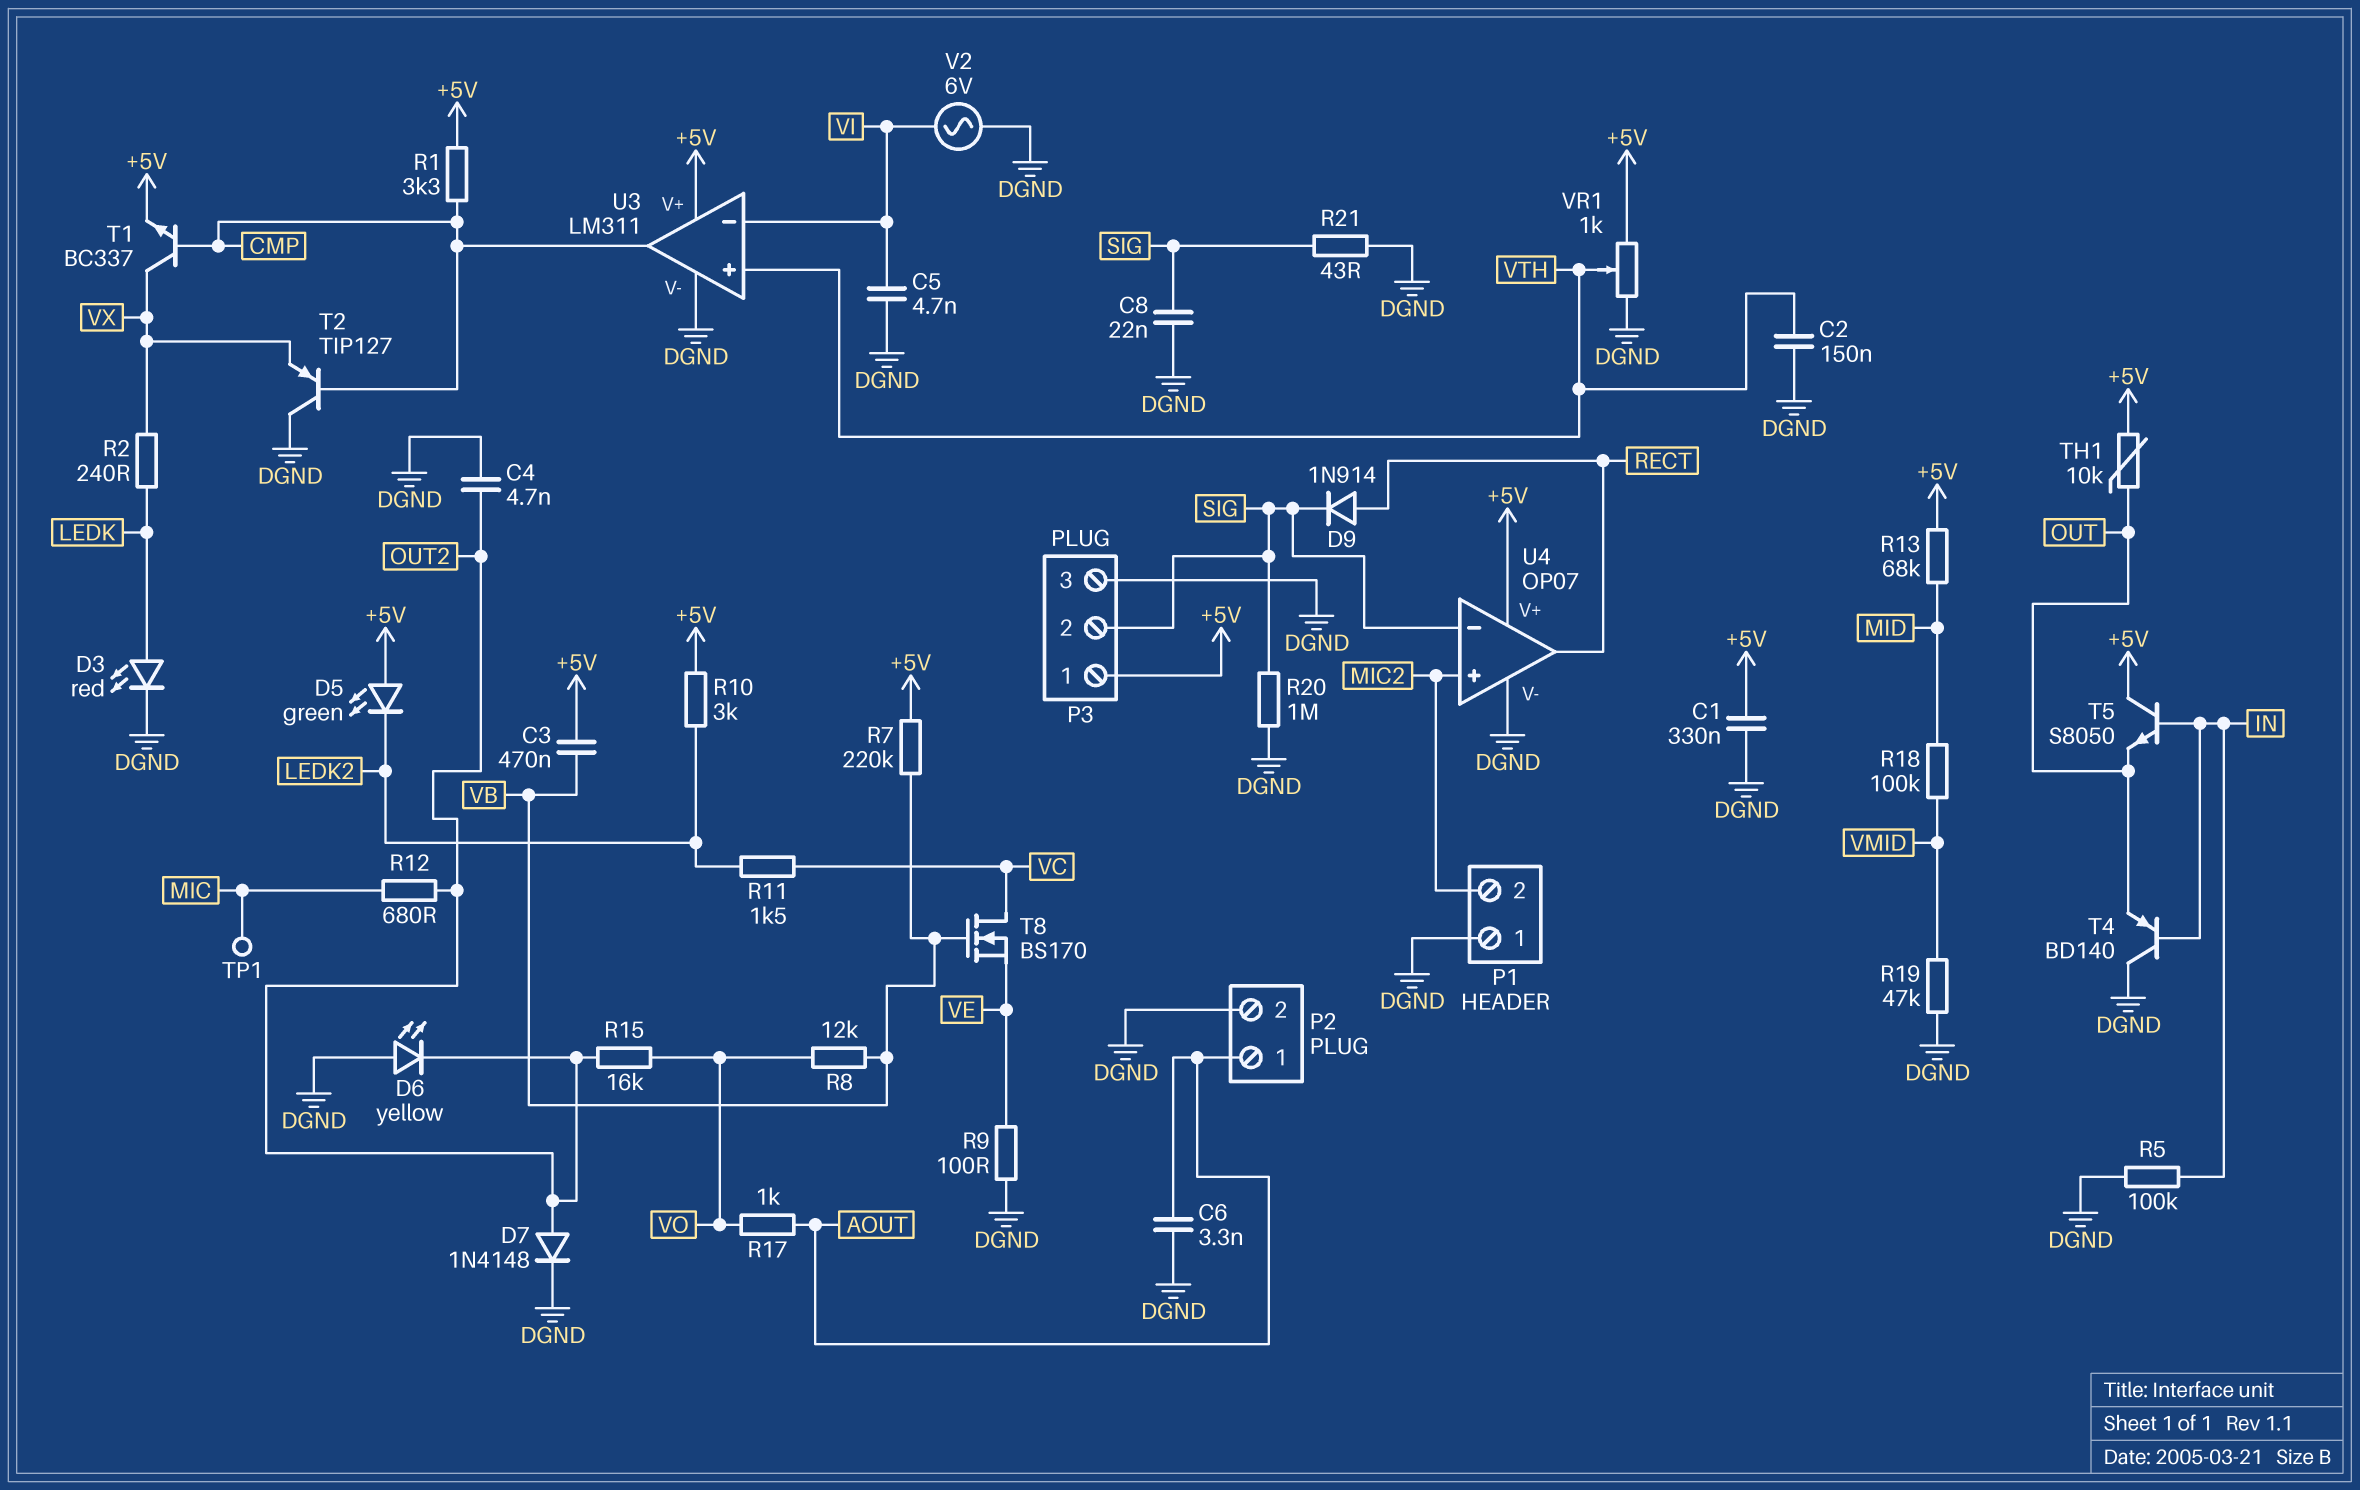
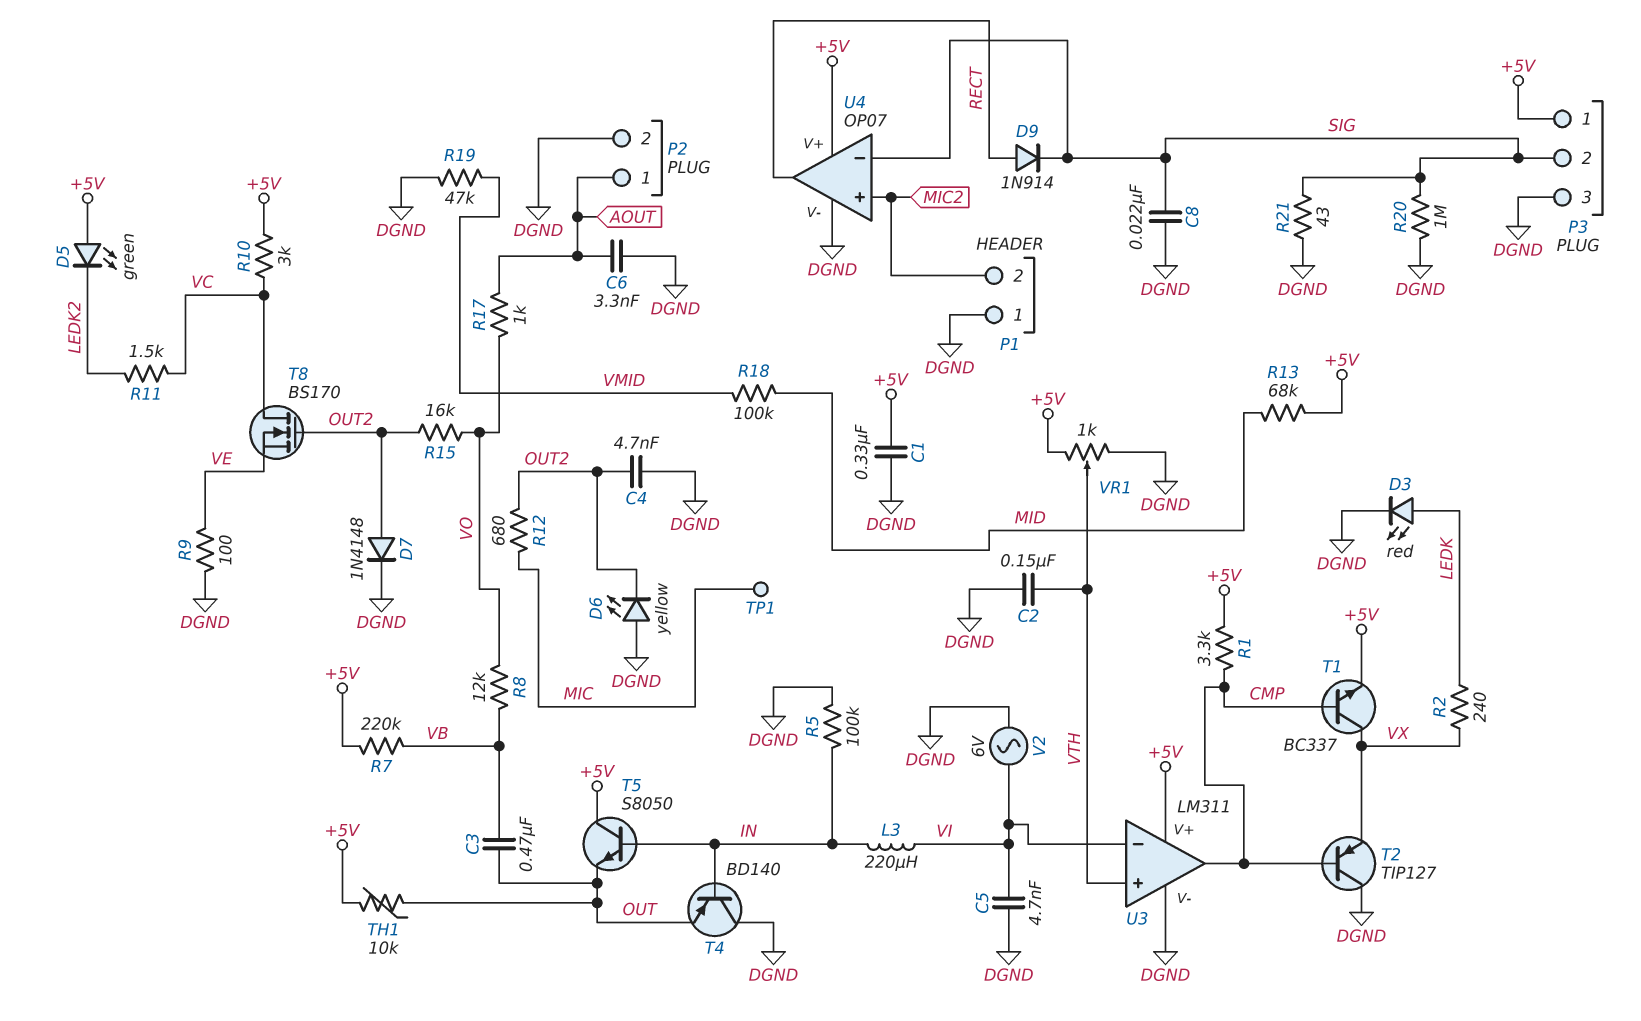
C3: 470nF (+5V, VB) -> 470nF (OUT, VB)
L3: none -> 220uH (IN, VI)
R10: 3k (+5V, LEDK2) -> 3k (+5V, VC)
T8: NMOS BS170 (G VB, D VC, S VE) -> NMOS BS170 (G OUT2, D VC, S VE)

